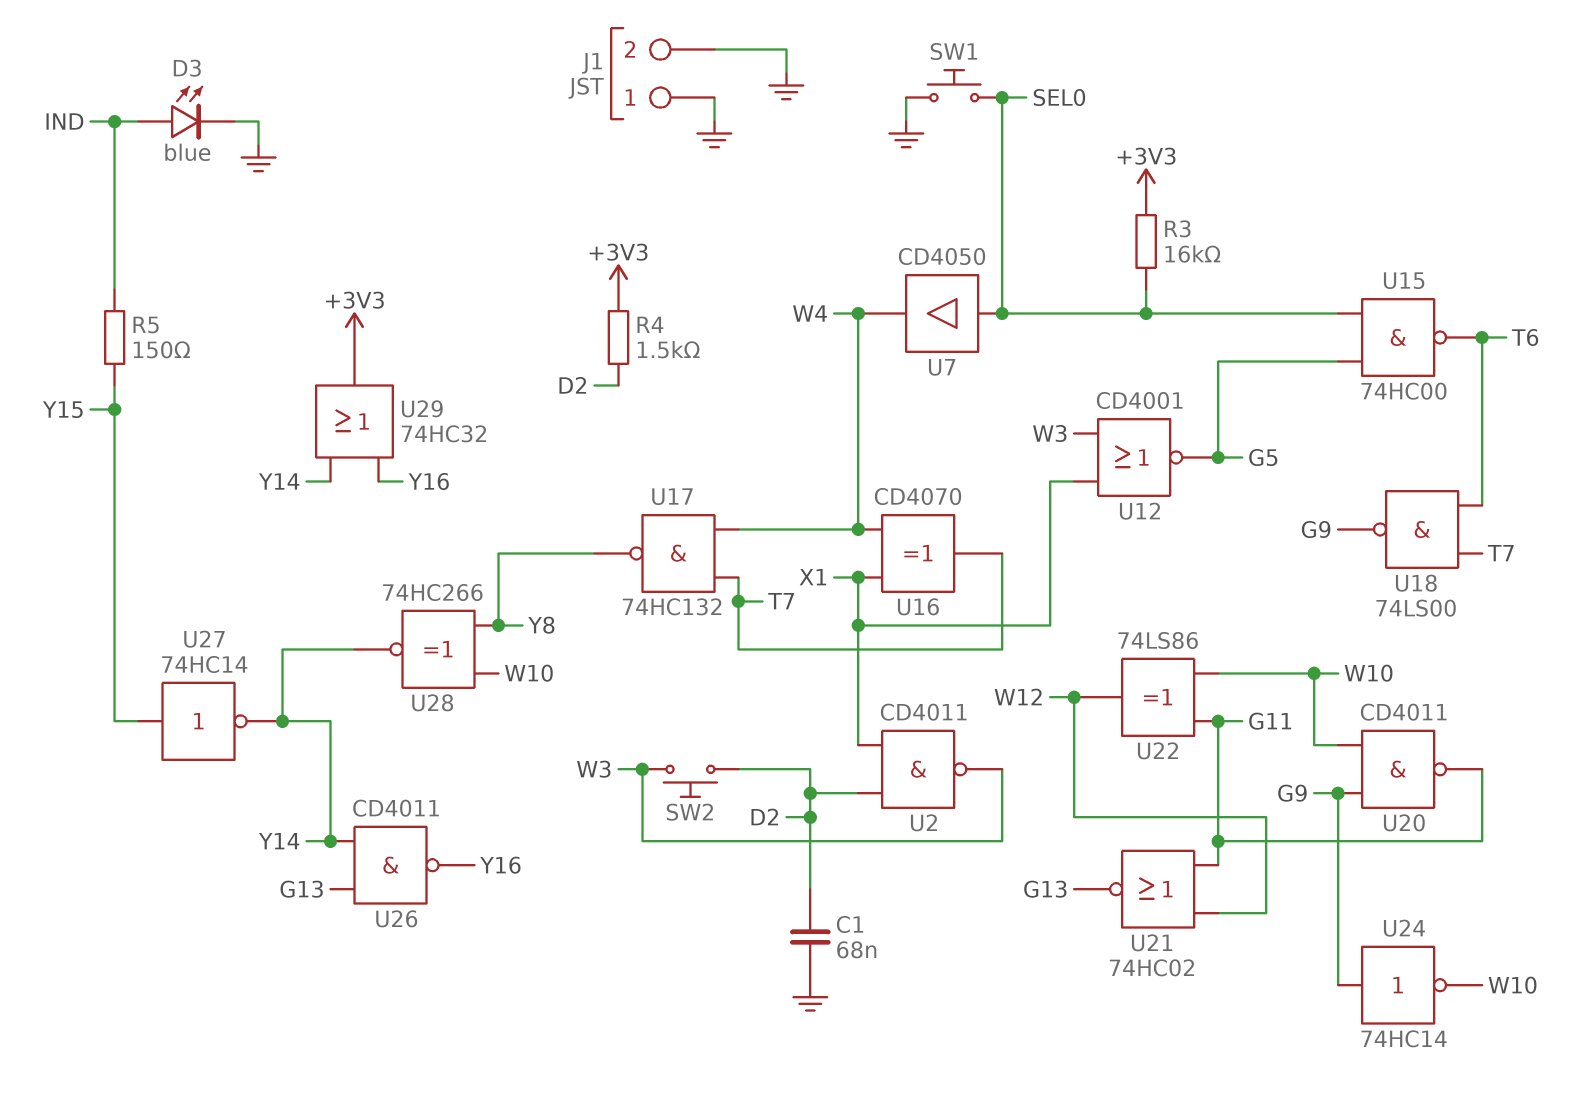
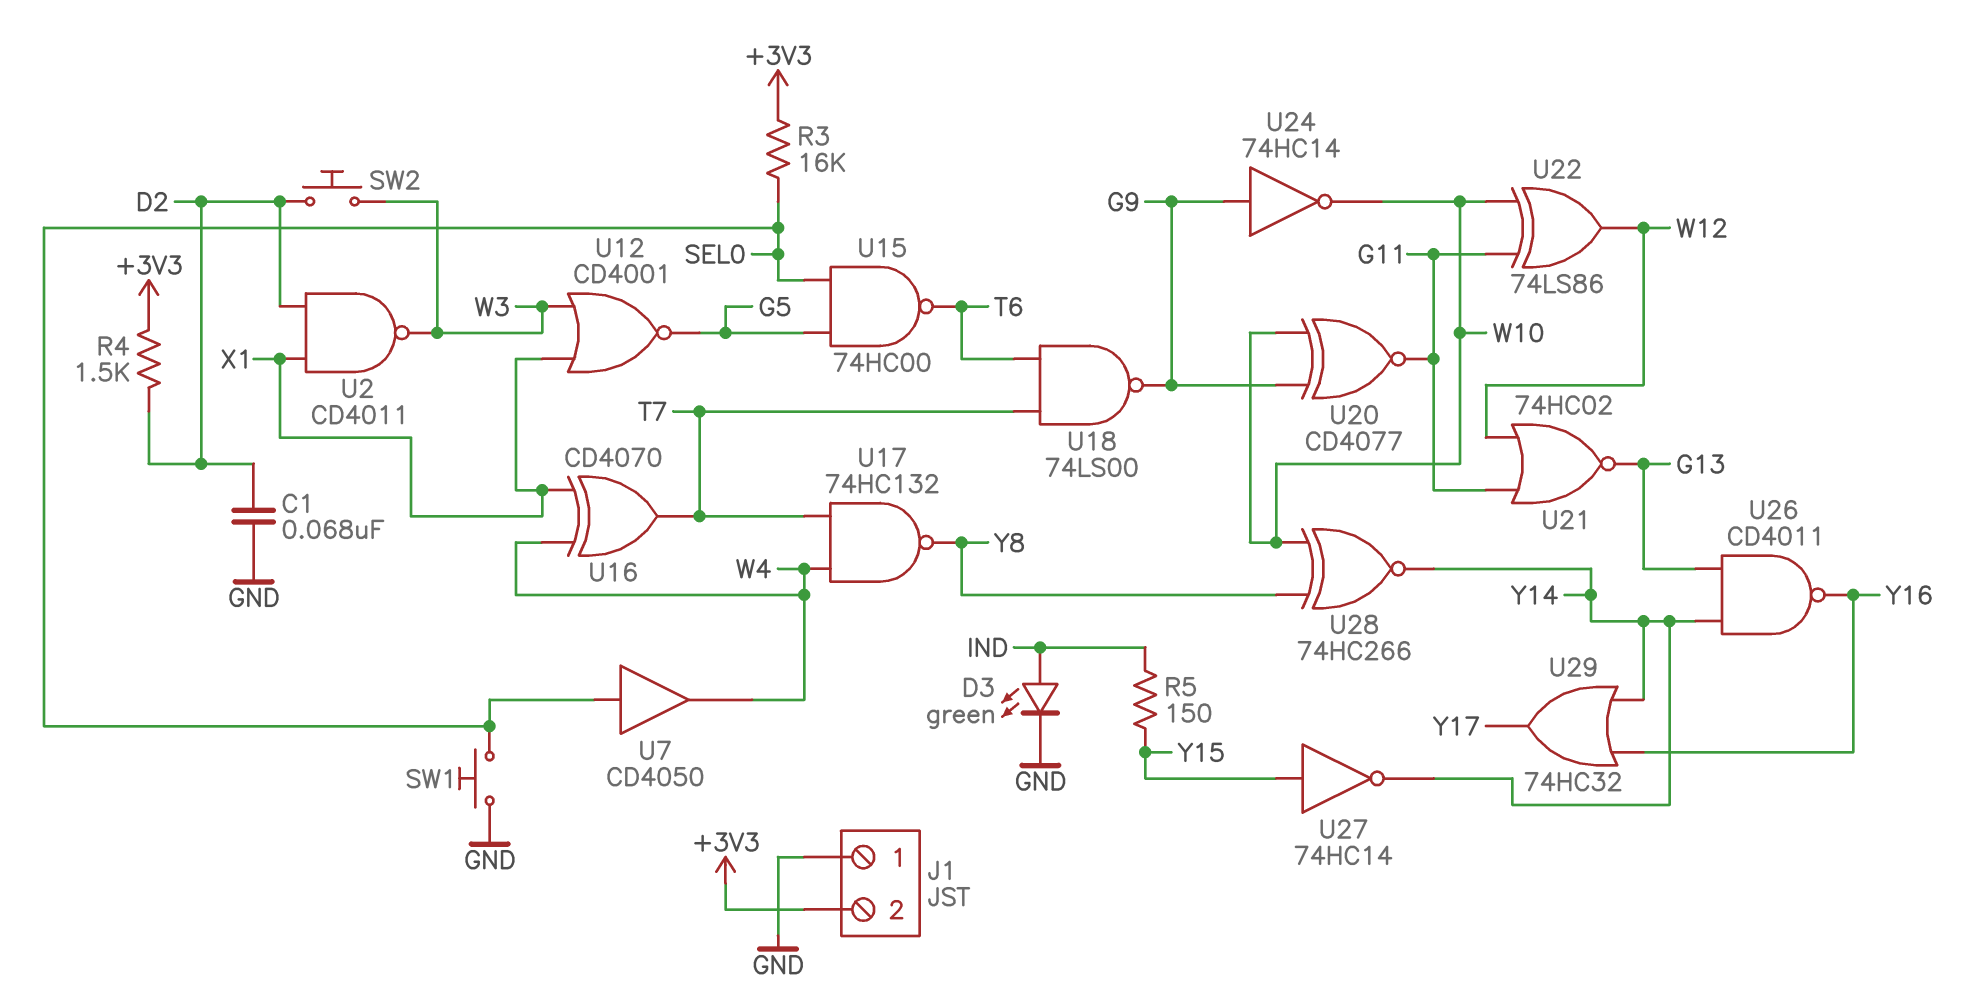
D3: LED blue (A IND, K GND) -> LED green (A IND, K GND)
J1 pin 2: GND -> +3V3
U20: NAND CD4011 (in G9, in W10, out G11) -> XNOR CD4077 (in G9, in W10, out G11)
U29: OR 74HC32 (in Y14, in Y16, out +3V3) -> OR 74HC32 (in Y14, in Y16, out Y17)

